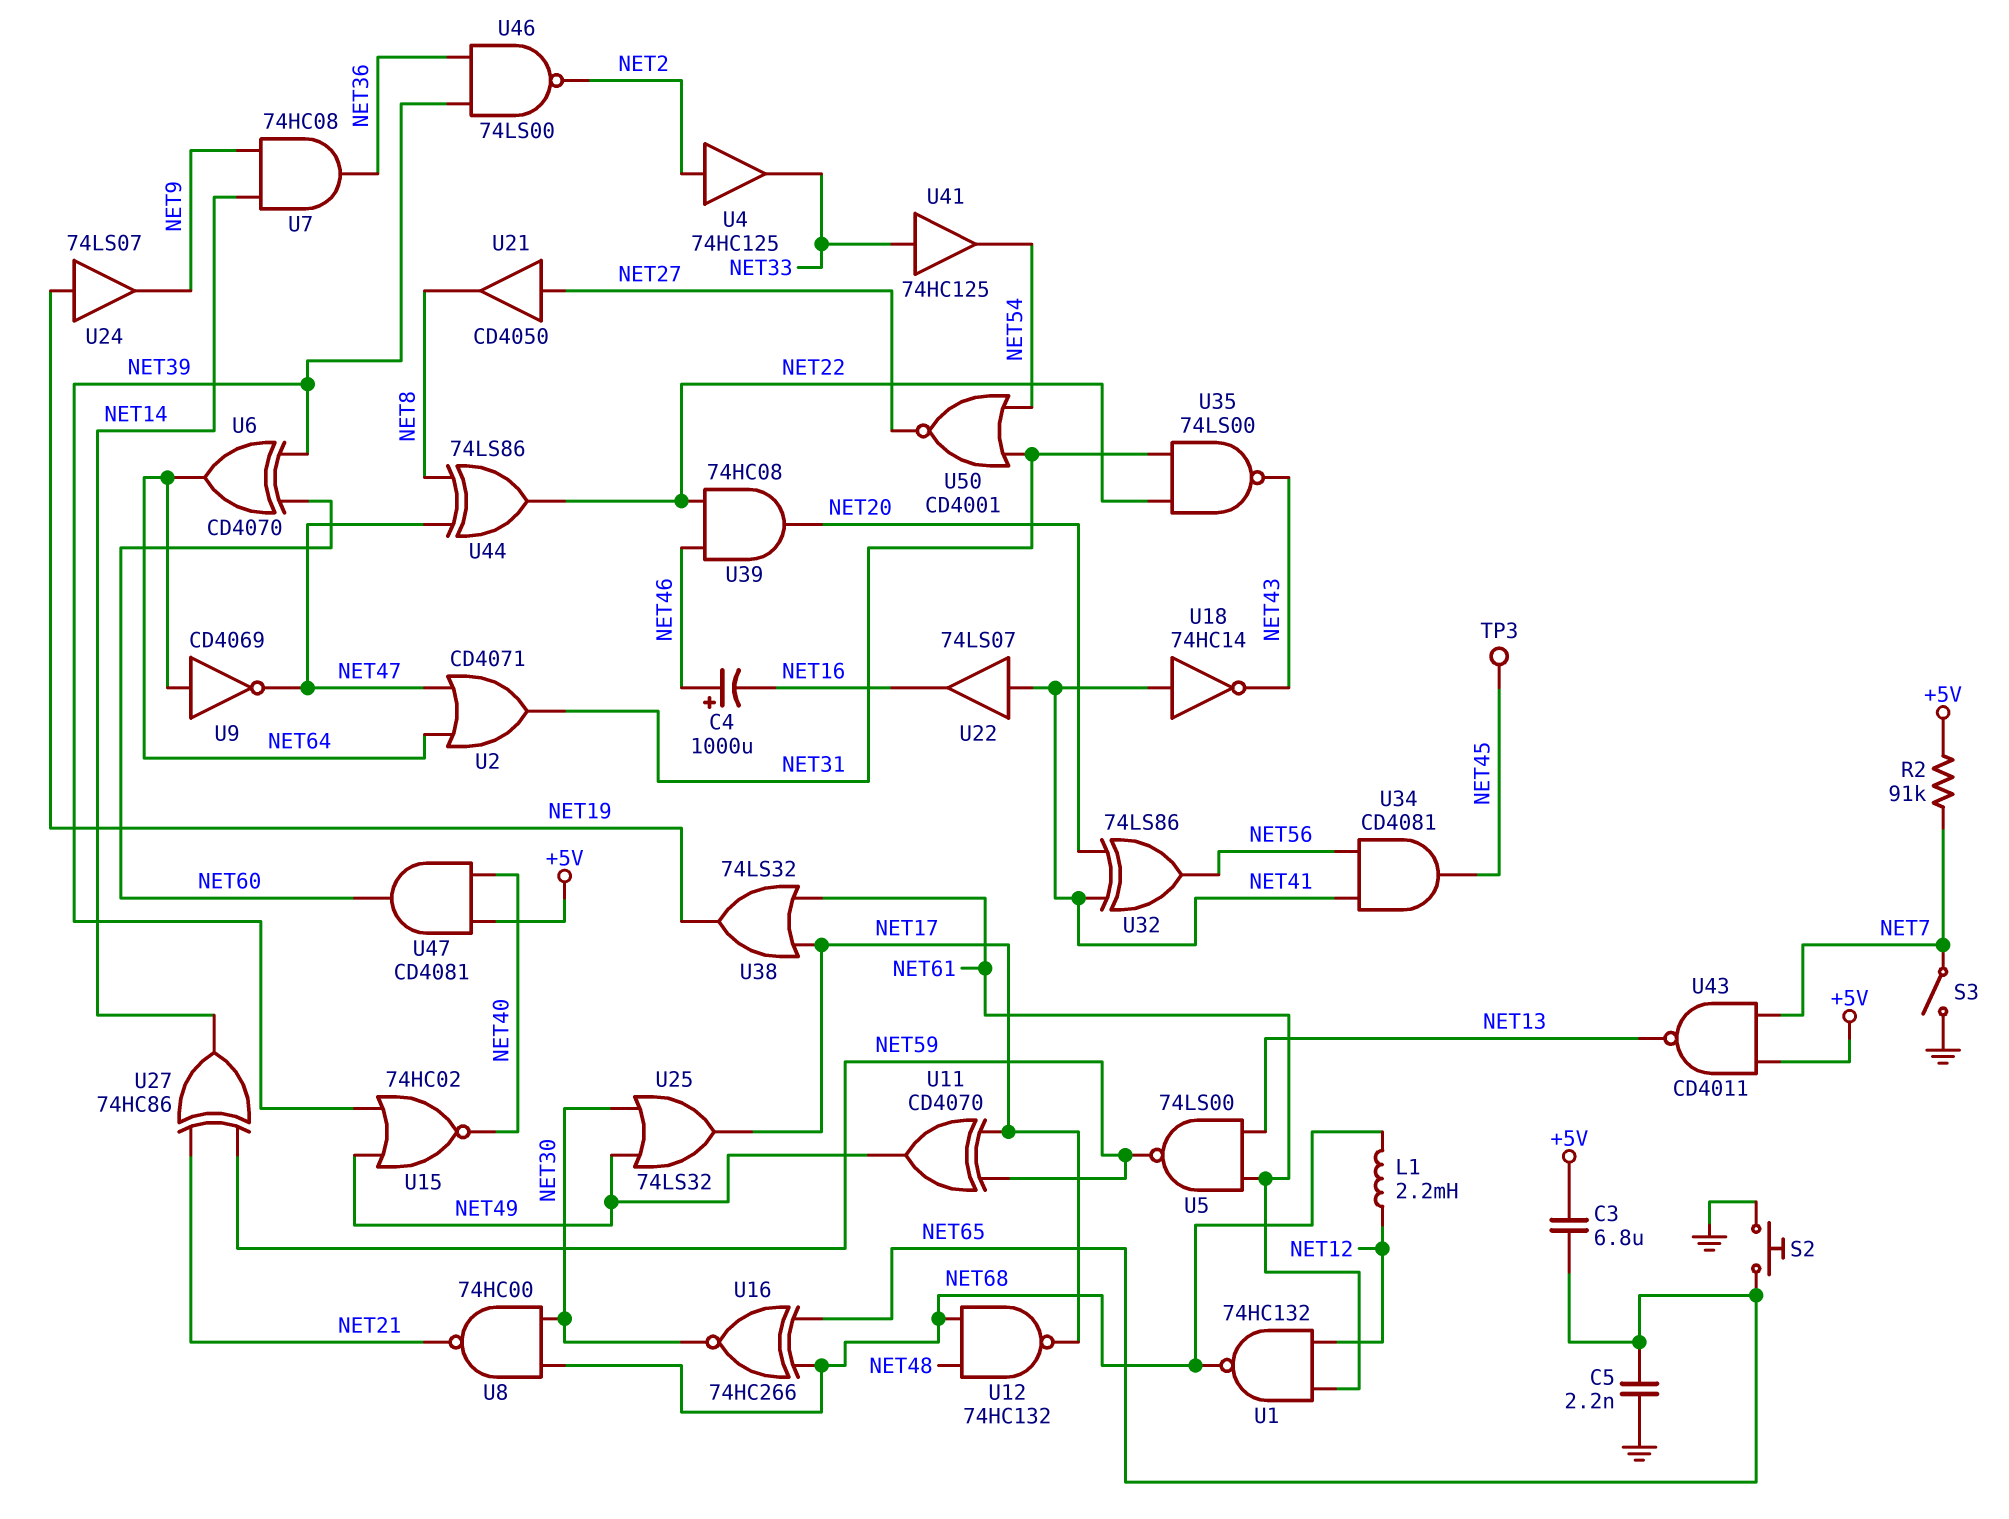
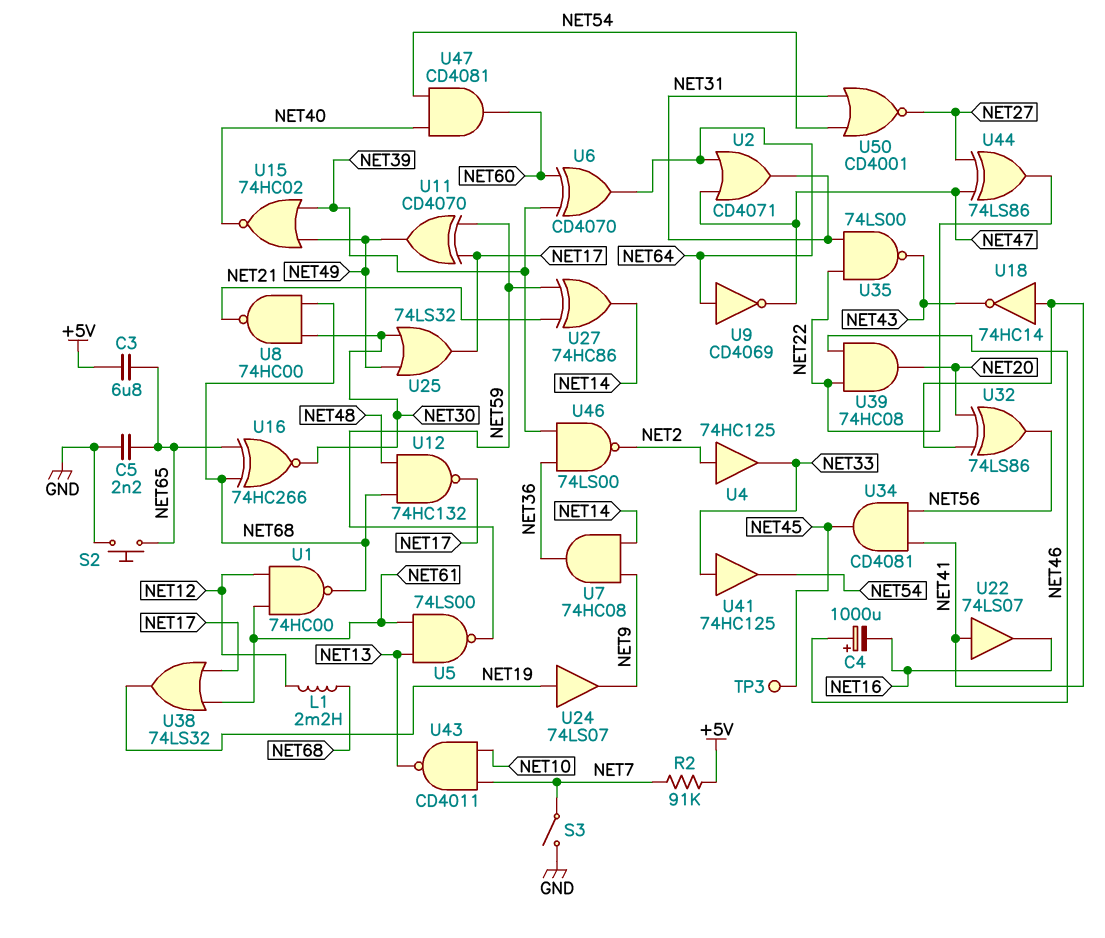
U1: NAND 74HC132 (in NET12, in NET61, out NET68) -> NAND 74HC00 (in NET12, in NET61, out NET68)
U21: buffer CD4050 (in NET27, out NET8) -> none
U43: NAND CD4011 (in +5V, in NET7, out NET13) -> NAND CD4011 (in NET7, in NET10, out NET13)
U44: XOR 74LS86 (in NET8, in NET47, out NET22) -> XOR 74LS86 (in NET27, in NET47, out NET22)
U47: AND CD4081 (in +5V, in NET40, out NET60) -> AND CD4081 (in NET40, in NET54, out NET60)

